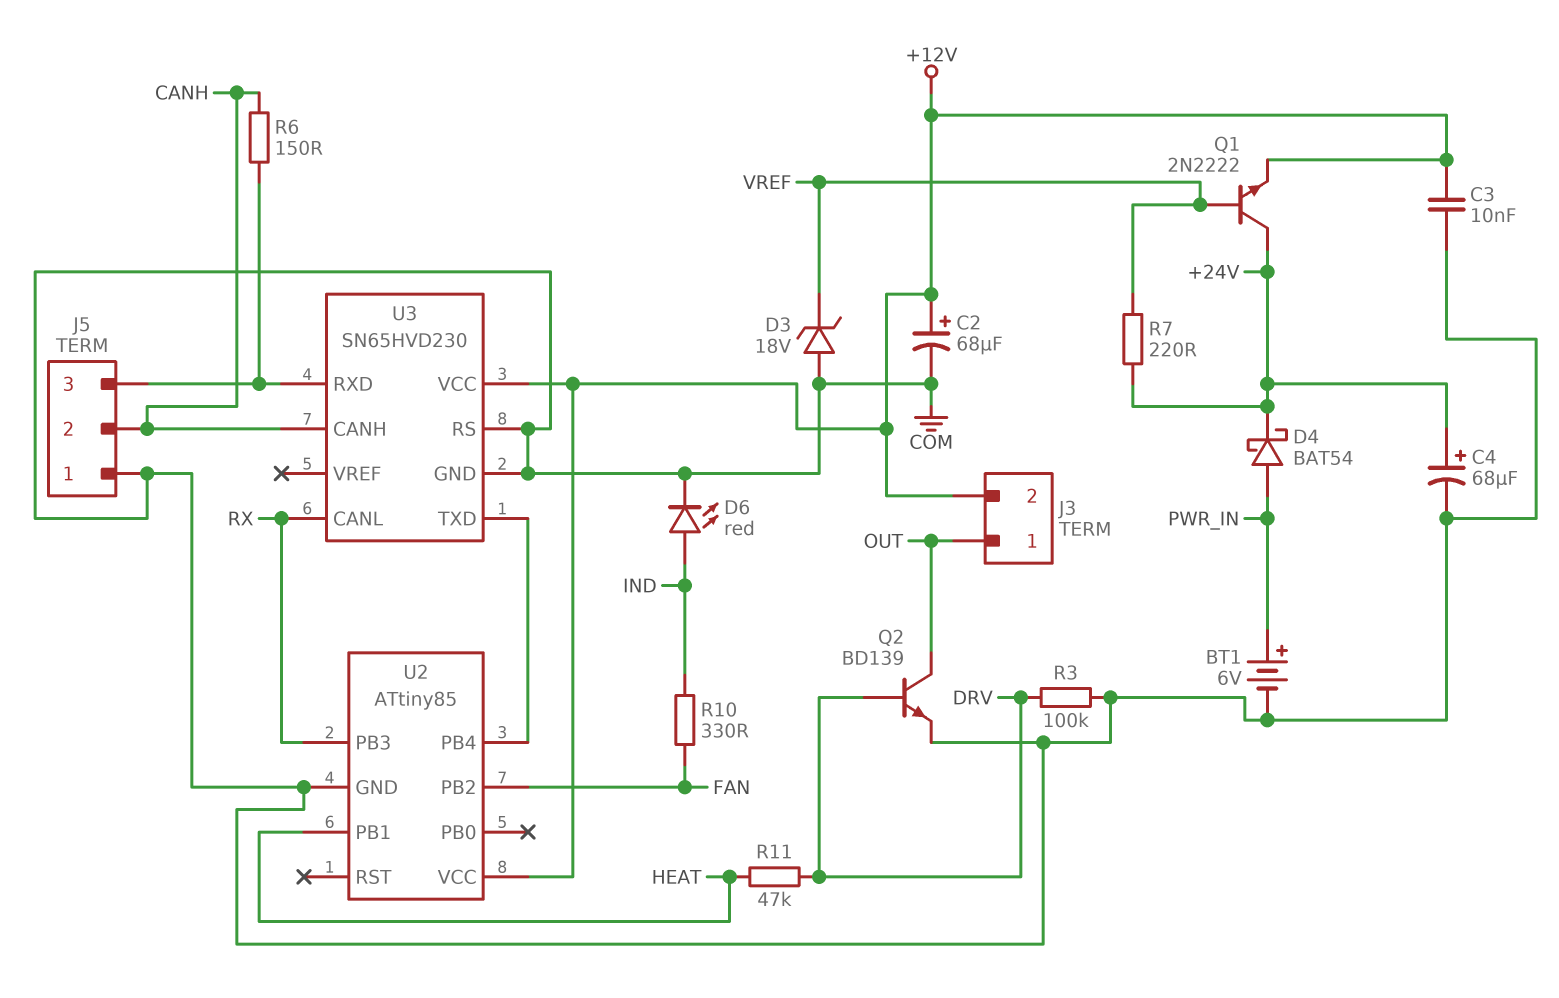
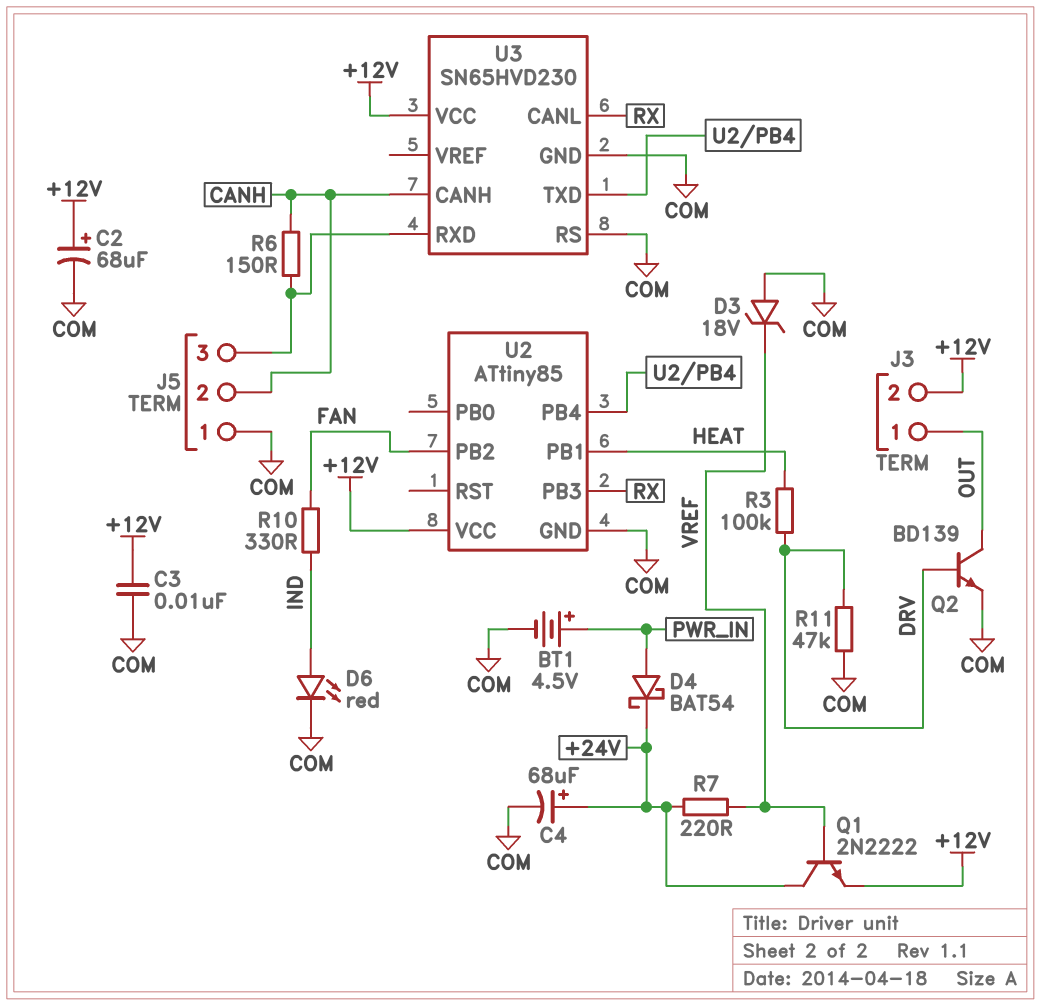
BT1: 6V (plus PWR_IN, minus COM) -> 4.5V (plus PWR_IN, minus COM)
R3: 100k (COM, DRV) -> 100k (DRV, HEAT)
R11: 47k (DRV, HEAT) -> 47k (COM, DRV)

